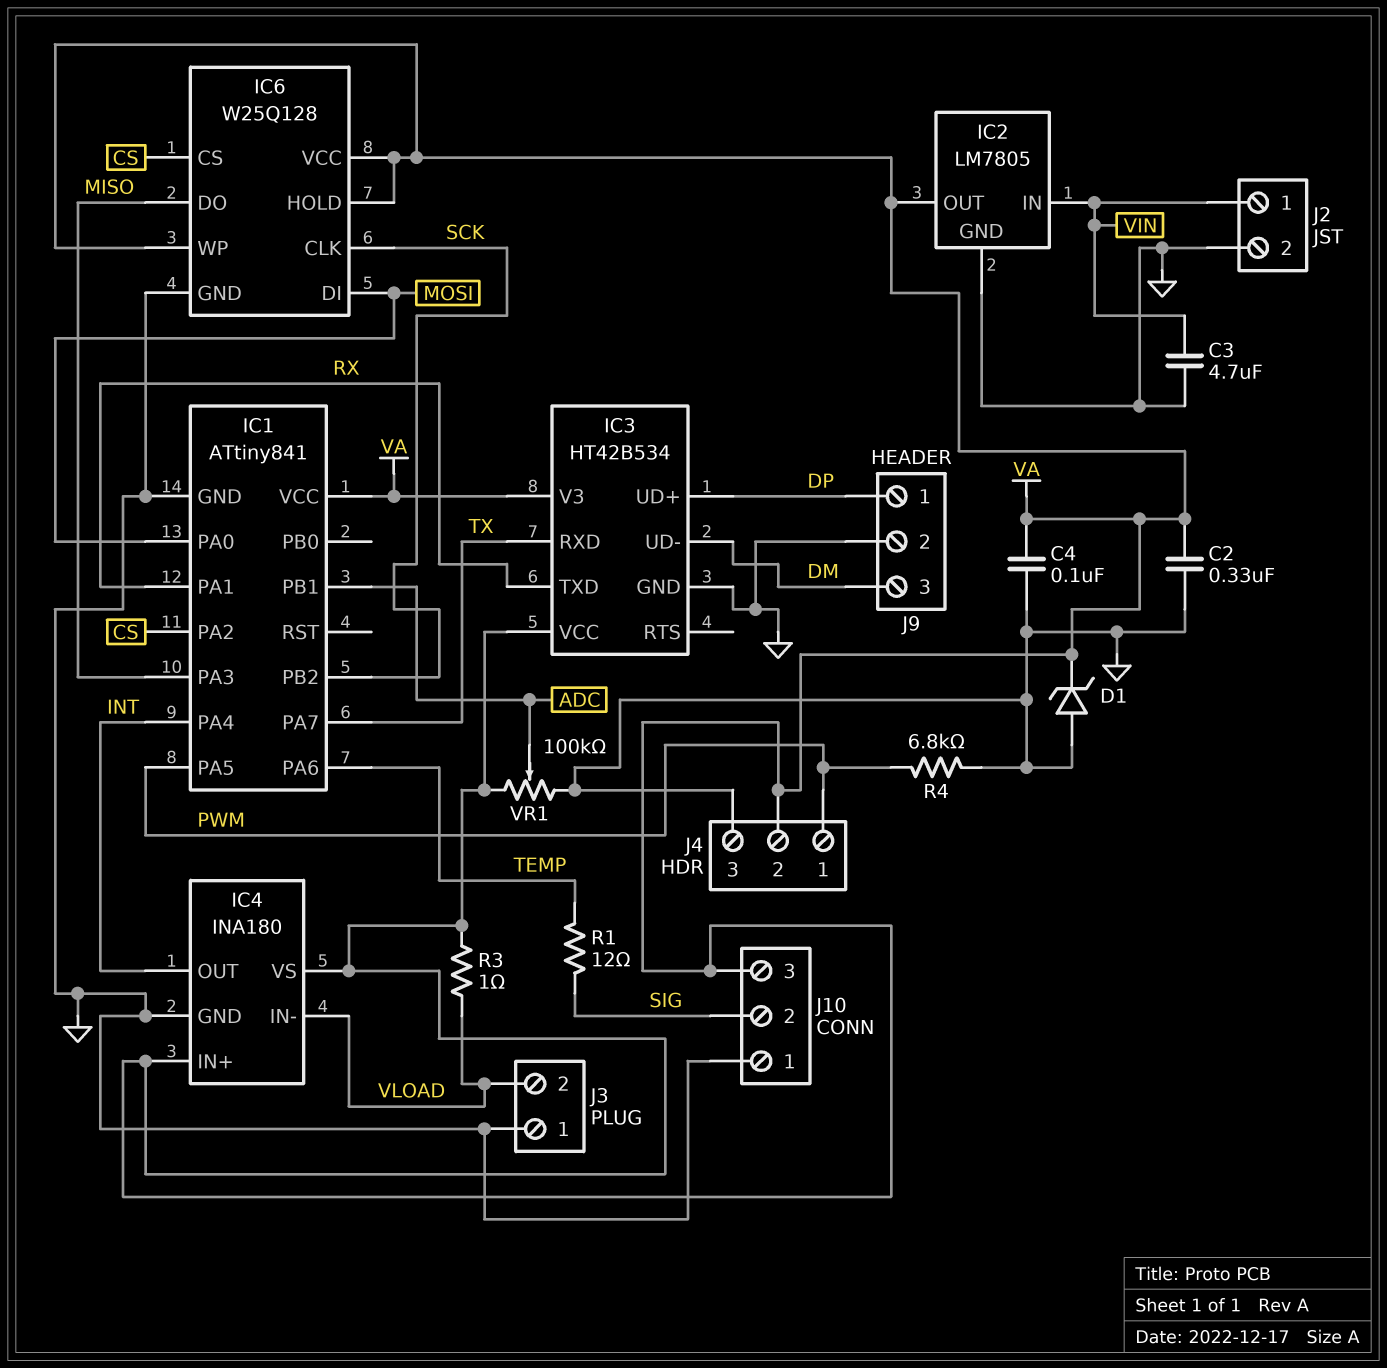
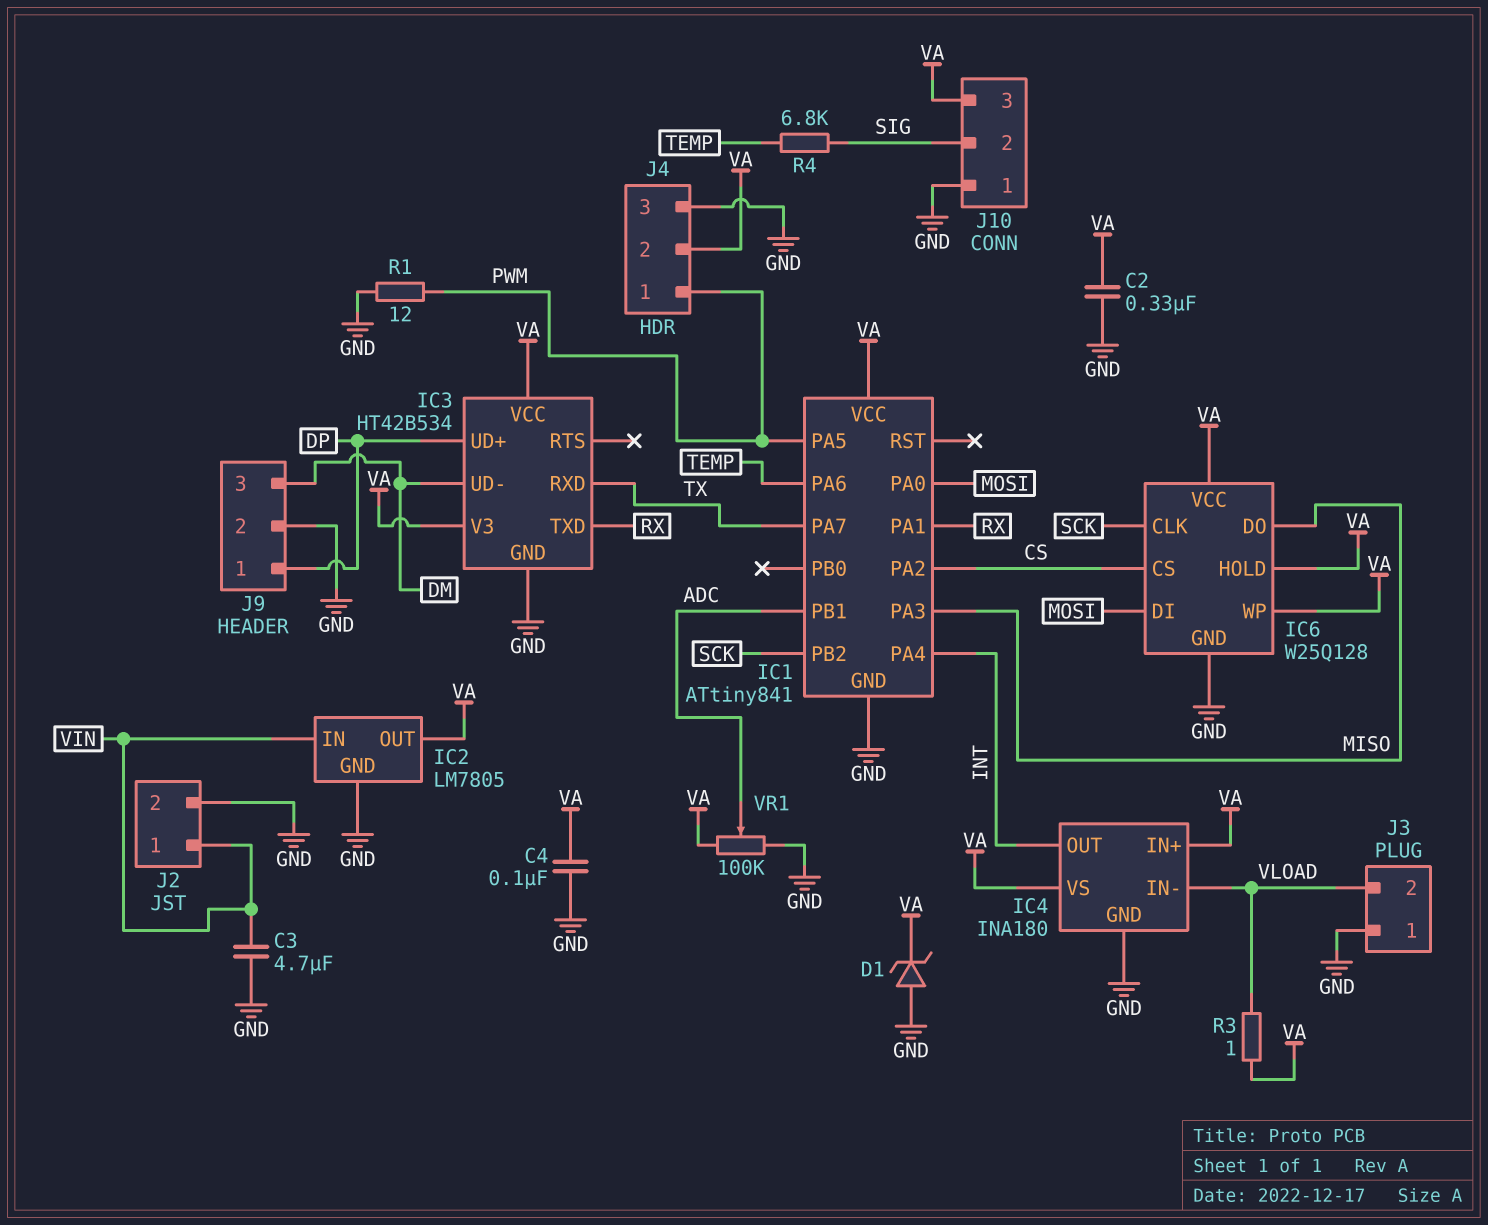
R1: 12 (SIG, TEMP) -> 12 (GND, PWM)
R4: 6.8k (GND, PWM) -> 6.8k (SIG, TEMP)

